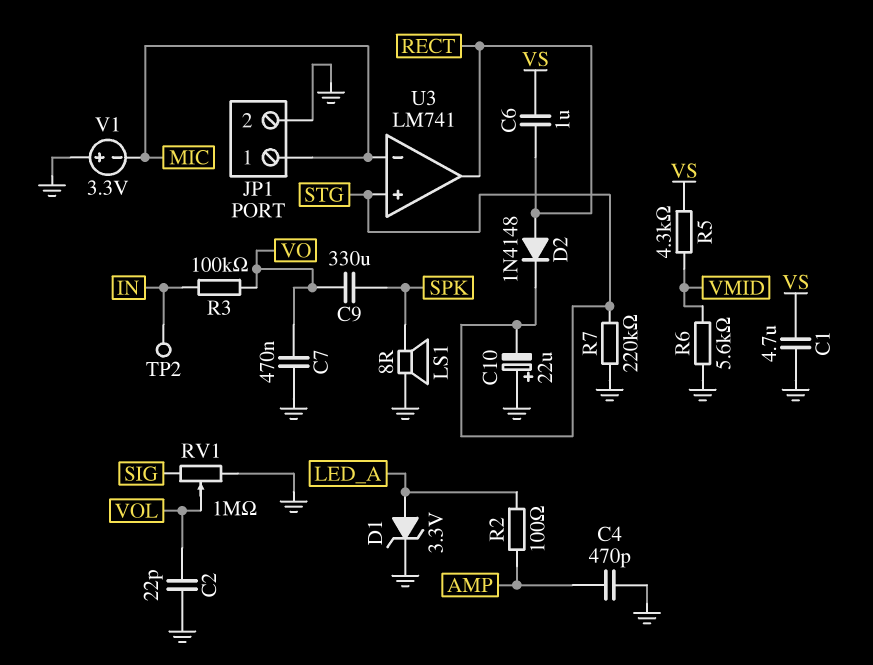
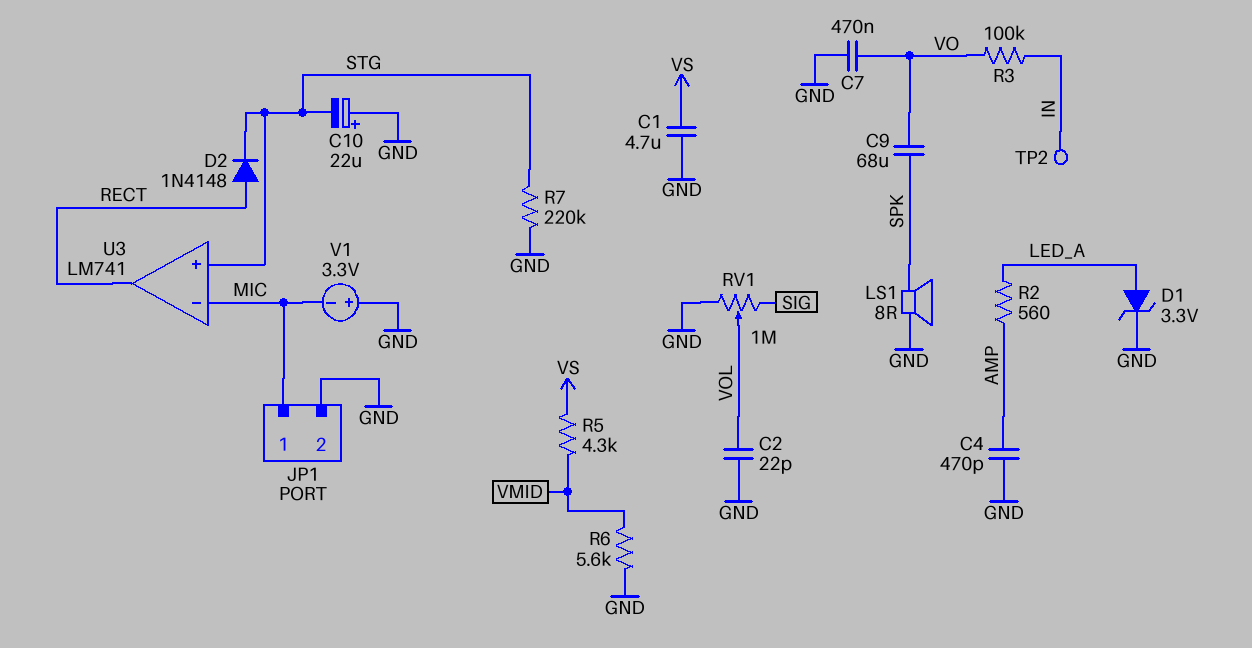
C6: 1uF (RECT, VS) -> none
C9: 330uF (SPK, VO) -> 68uF (SPK, VO)
R2: 100 (AMP, LED_A) -> 560 (AMP, LED_A)

